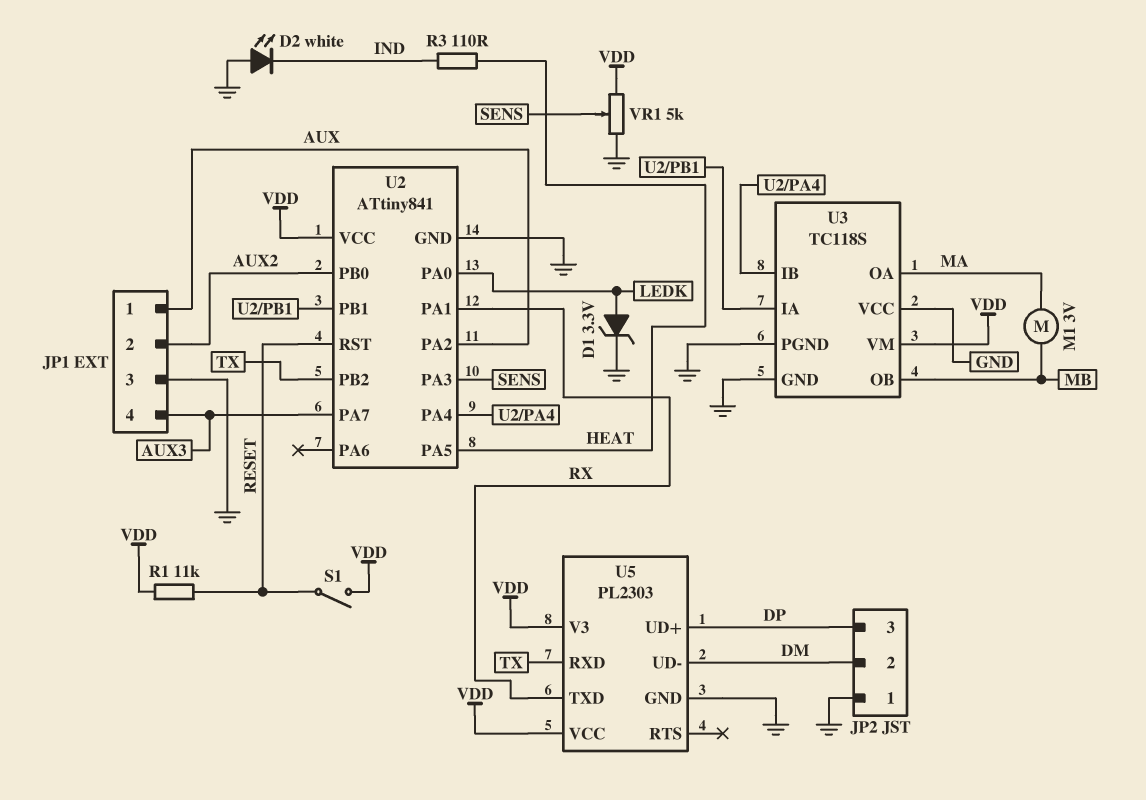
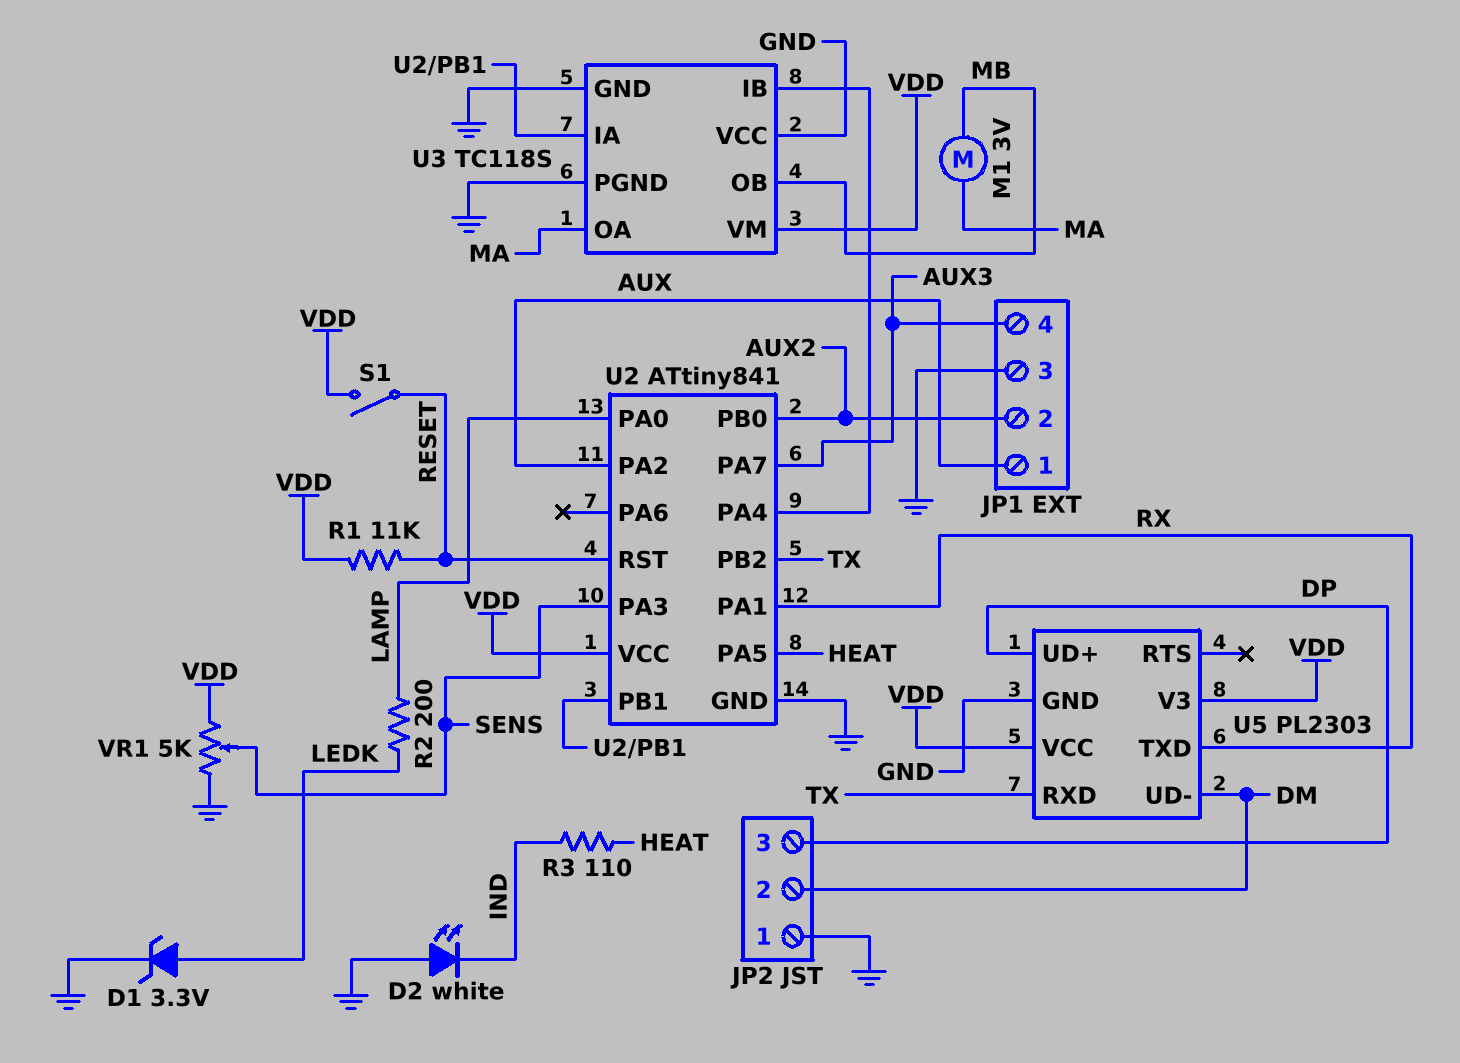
R2: none -> 200 (LAMP, LEDK)
U2 pin PA0: LEDK -> LAMP

